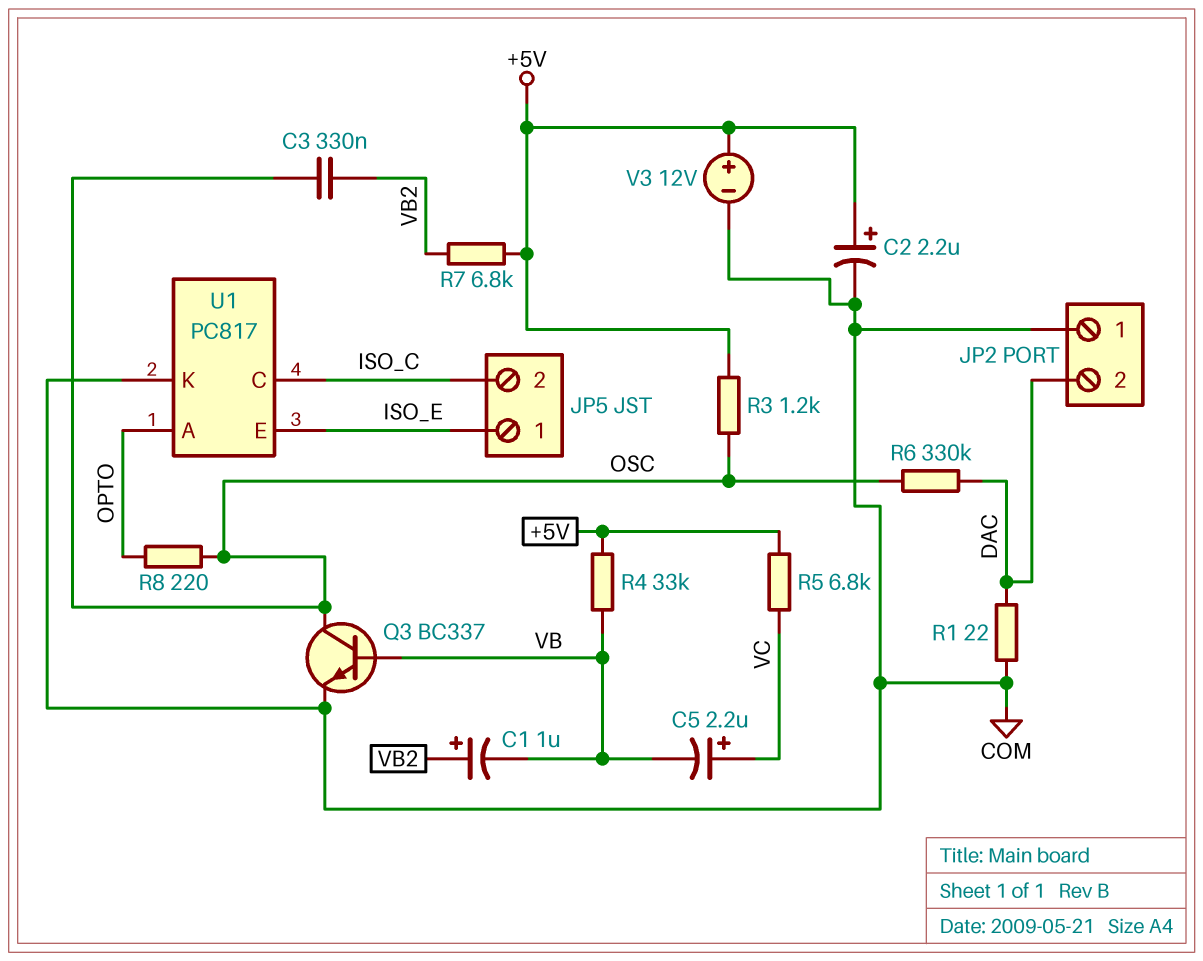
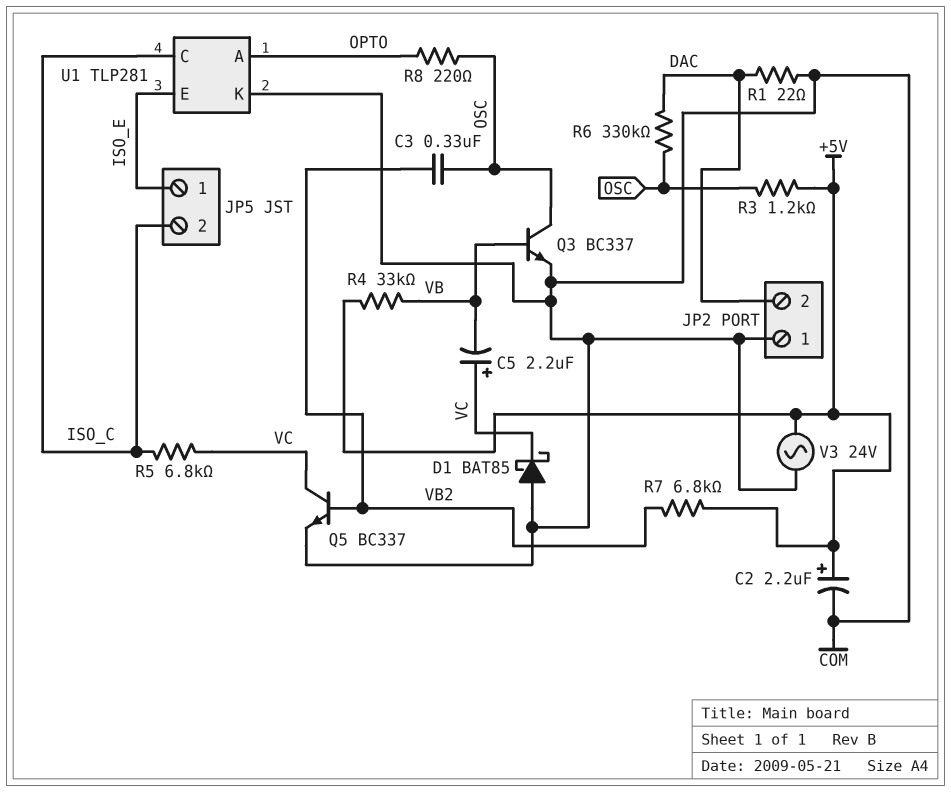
C1: 1uF (plus VB2, minus VB) -> none
D1: none -> schottky BAT85 (A COM, K VC)
Q5: none -> NPN BC337 (B VB2, C VC, E COM)
R5: 6.8k (+5V, VC) -> 6.8k (ISO_C, VC)
U1: PC817 -> TLP281
V3: 12V (plus +5V, minus COM) -> AC 24V (+5V, COM)

